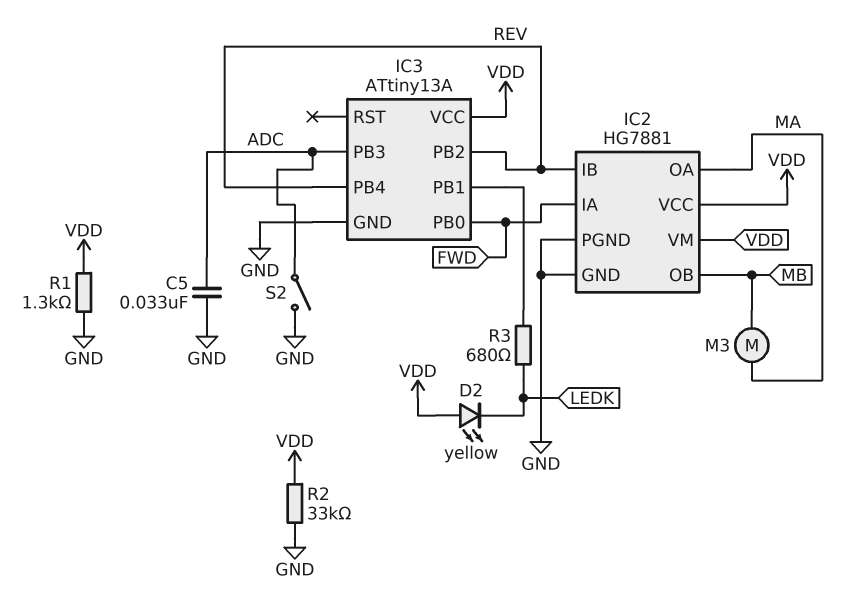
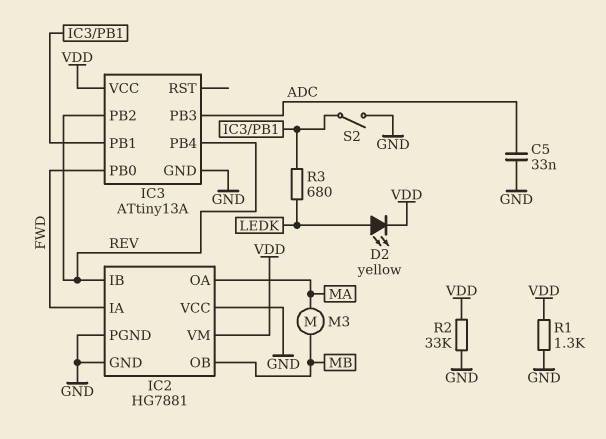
D2: LED yellow (A VDD, K LEDK) -> LED yellow (A LEDK, K VDD)
IC2 pin VCC: VDD -> GND
S2: switch (ADC, GND) -> switch (GND, IC3/PB1)

